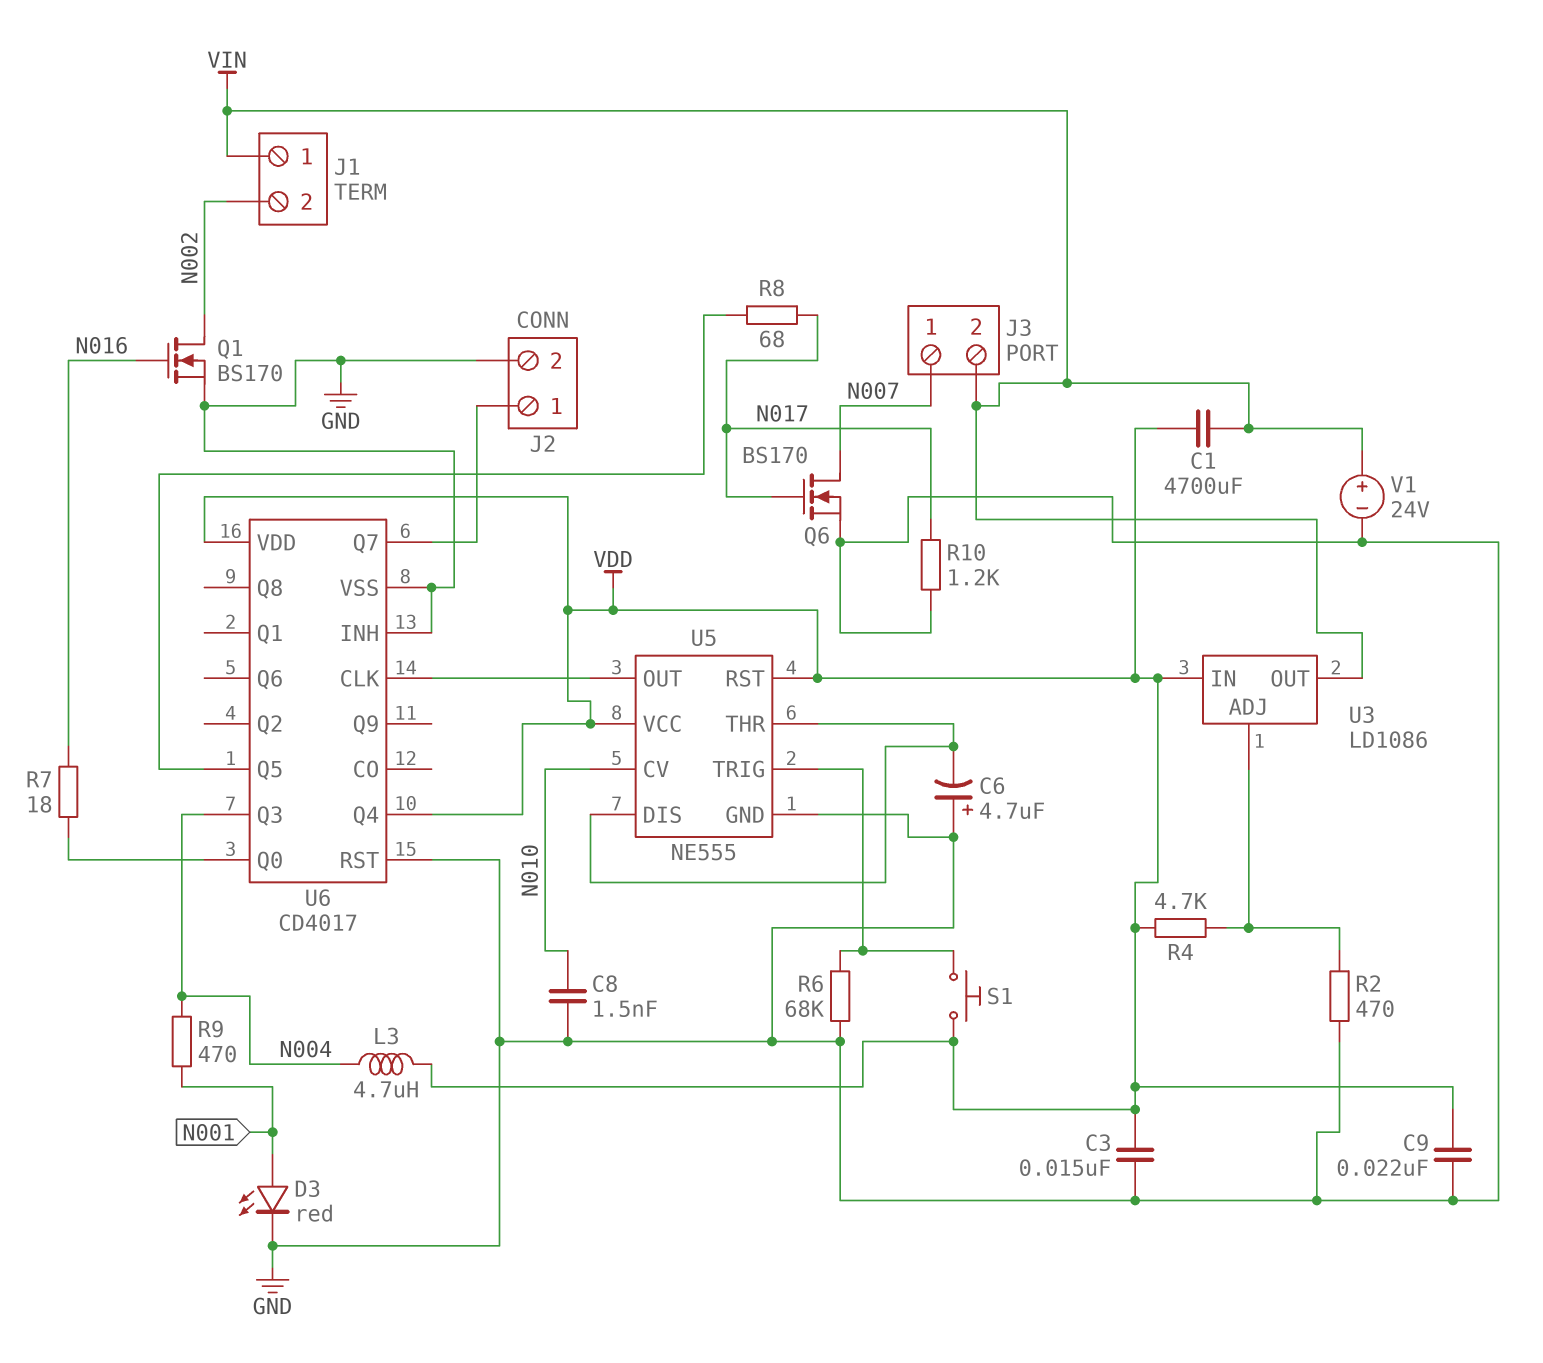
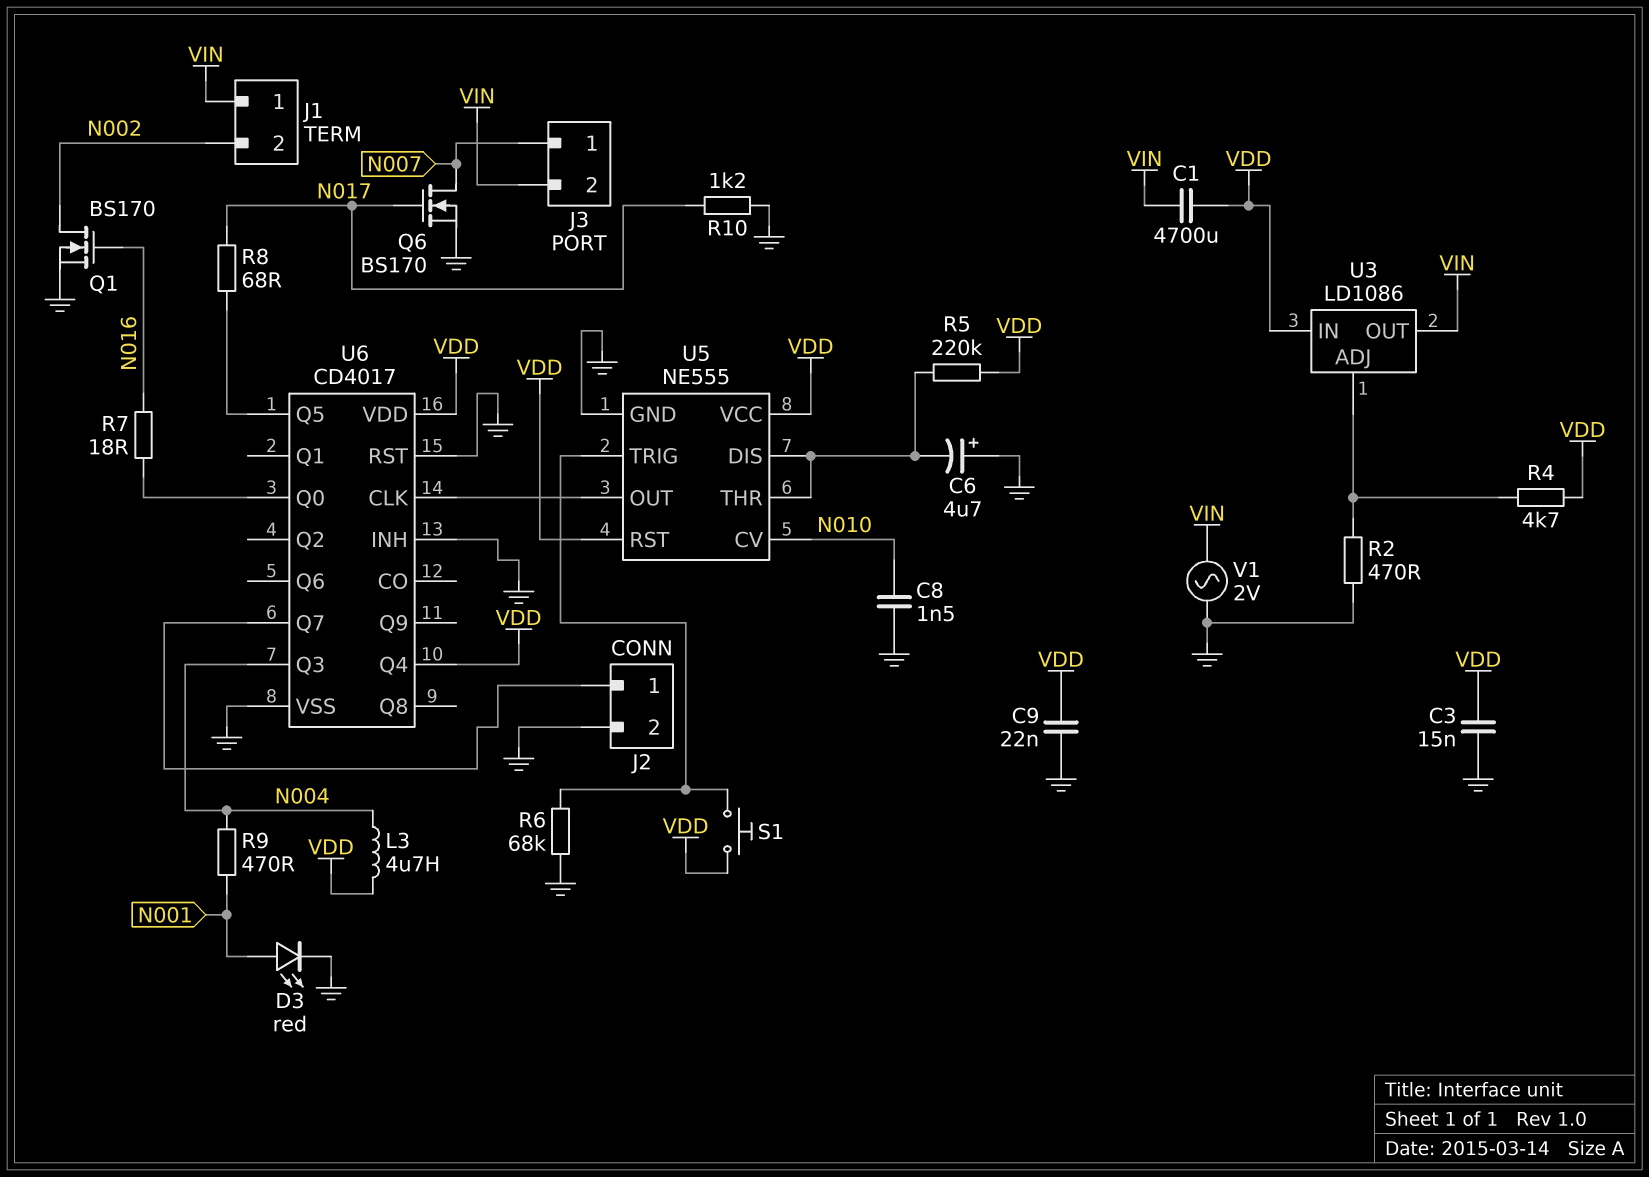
R5: none -> 220k (U5/DIS, VDD)
V1: 24V (plus VIN, minus GND) -> AC 2V (GND, VIN)

